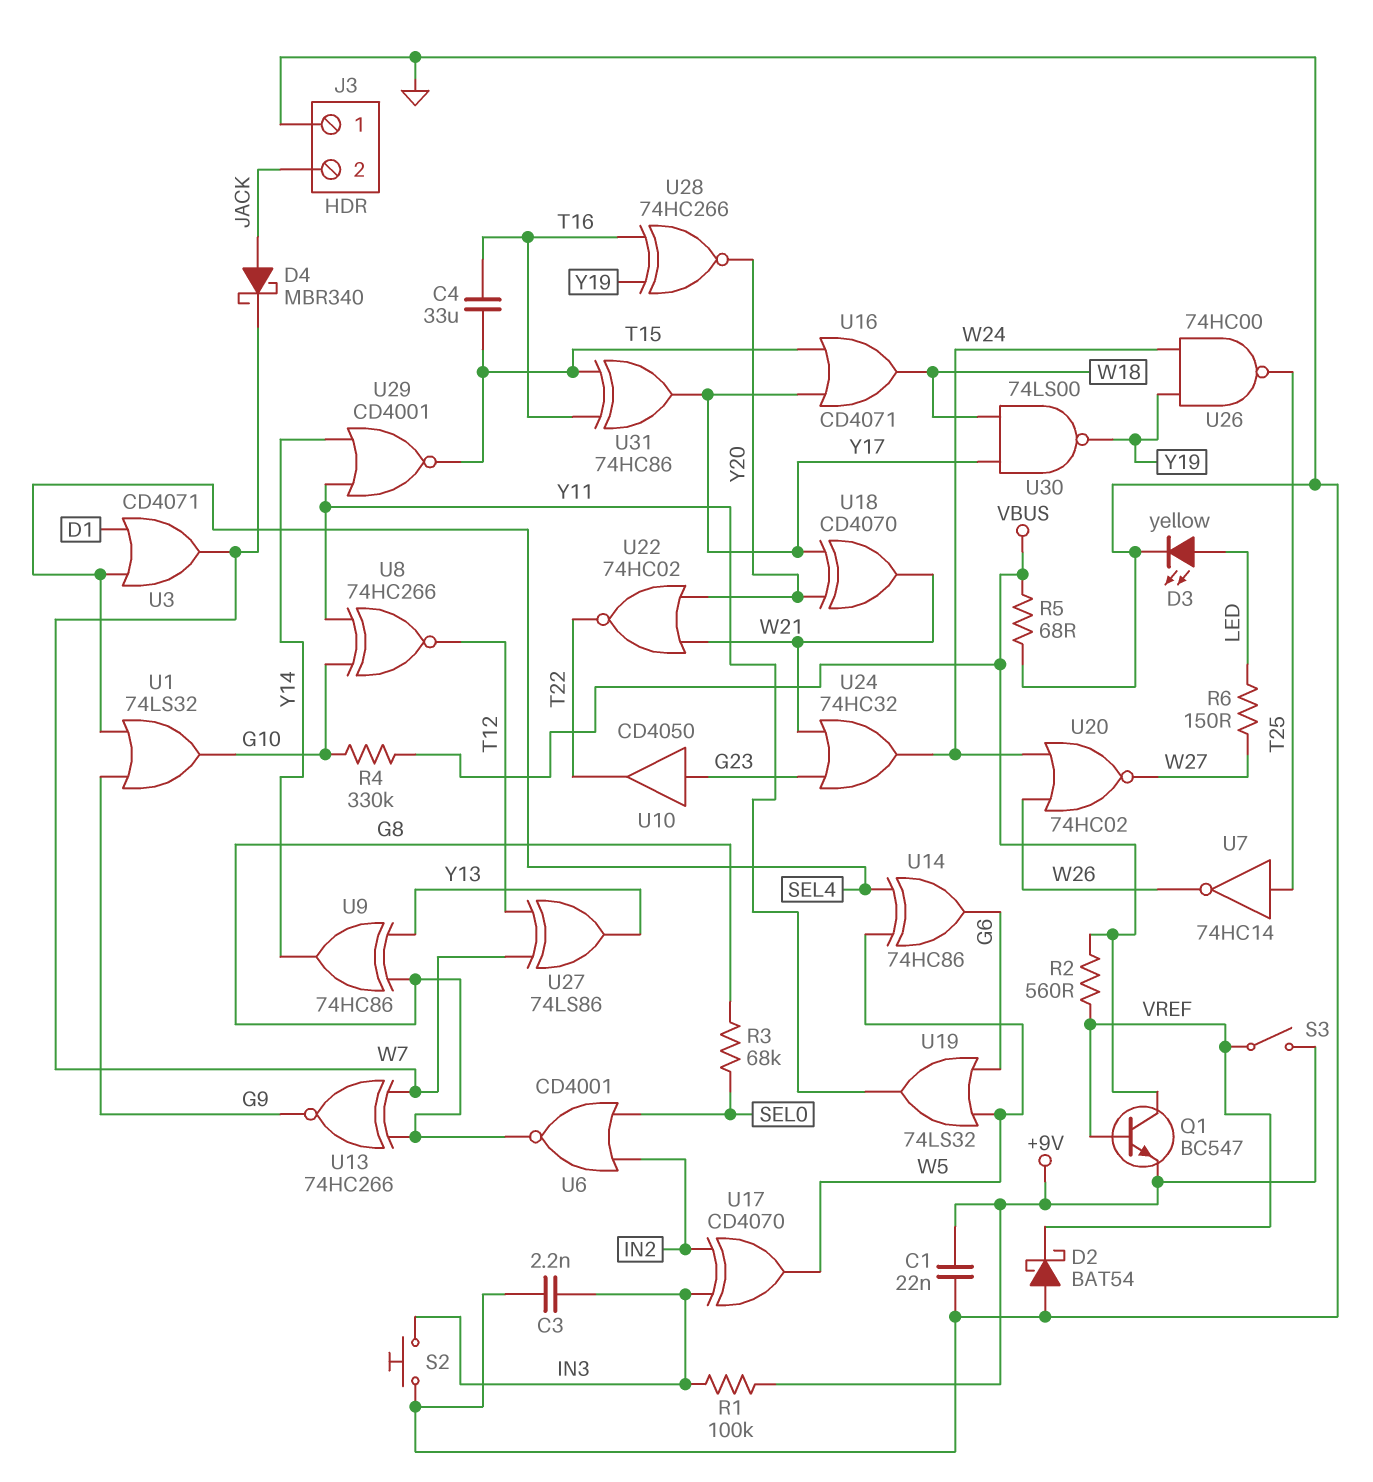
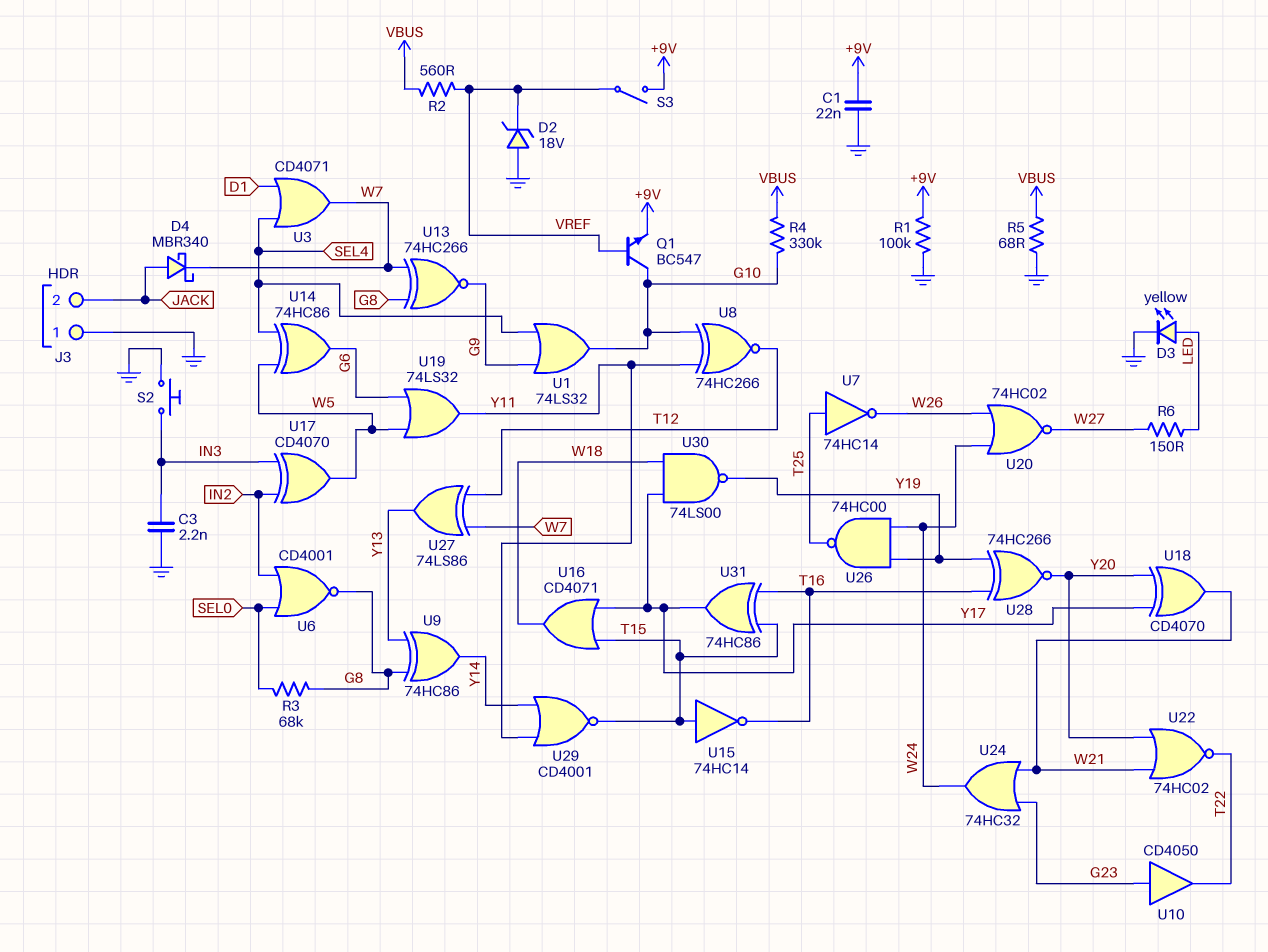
C4: 33uF (T15, T16) -> none
D2: schottky BAT54 (A GND, K VREF) -> zener 18V (A GND, K VREF)
Q1: NPN BC547 (B VREF, C VBUS, E +9V) -> NPN BC547 (B VREF, C G10, E +9V)
R1: 100k (+9V, IN3) -> 100k (+9V, GND)
U15: none -> NOT 74HC14 (in T15, out T16)

